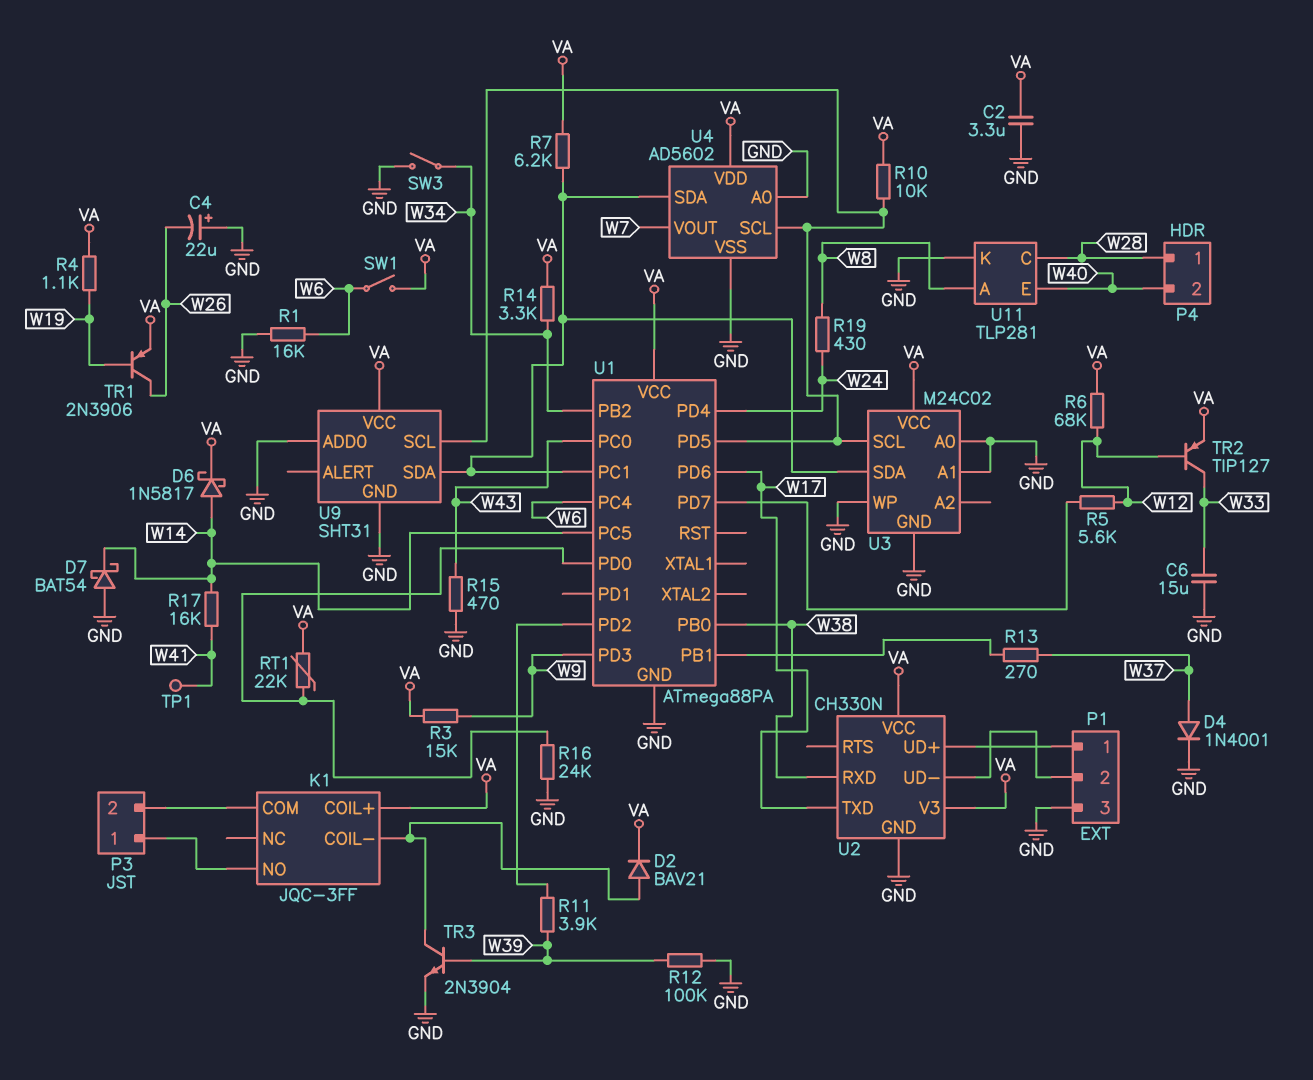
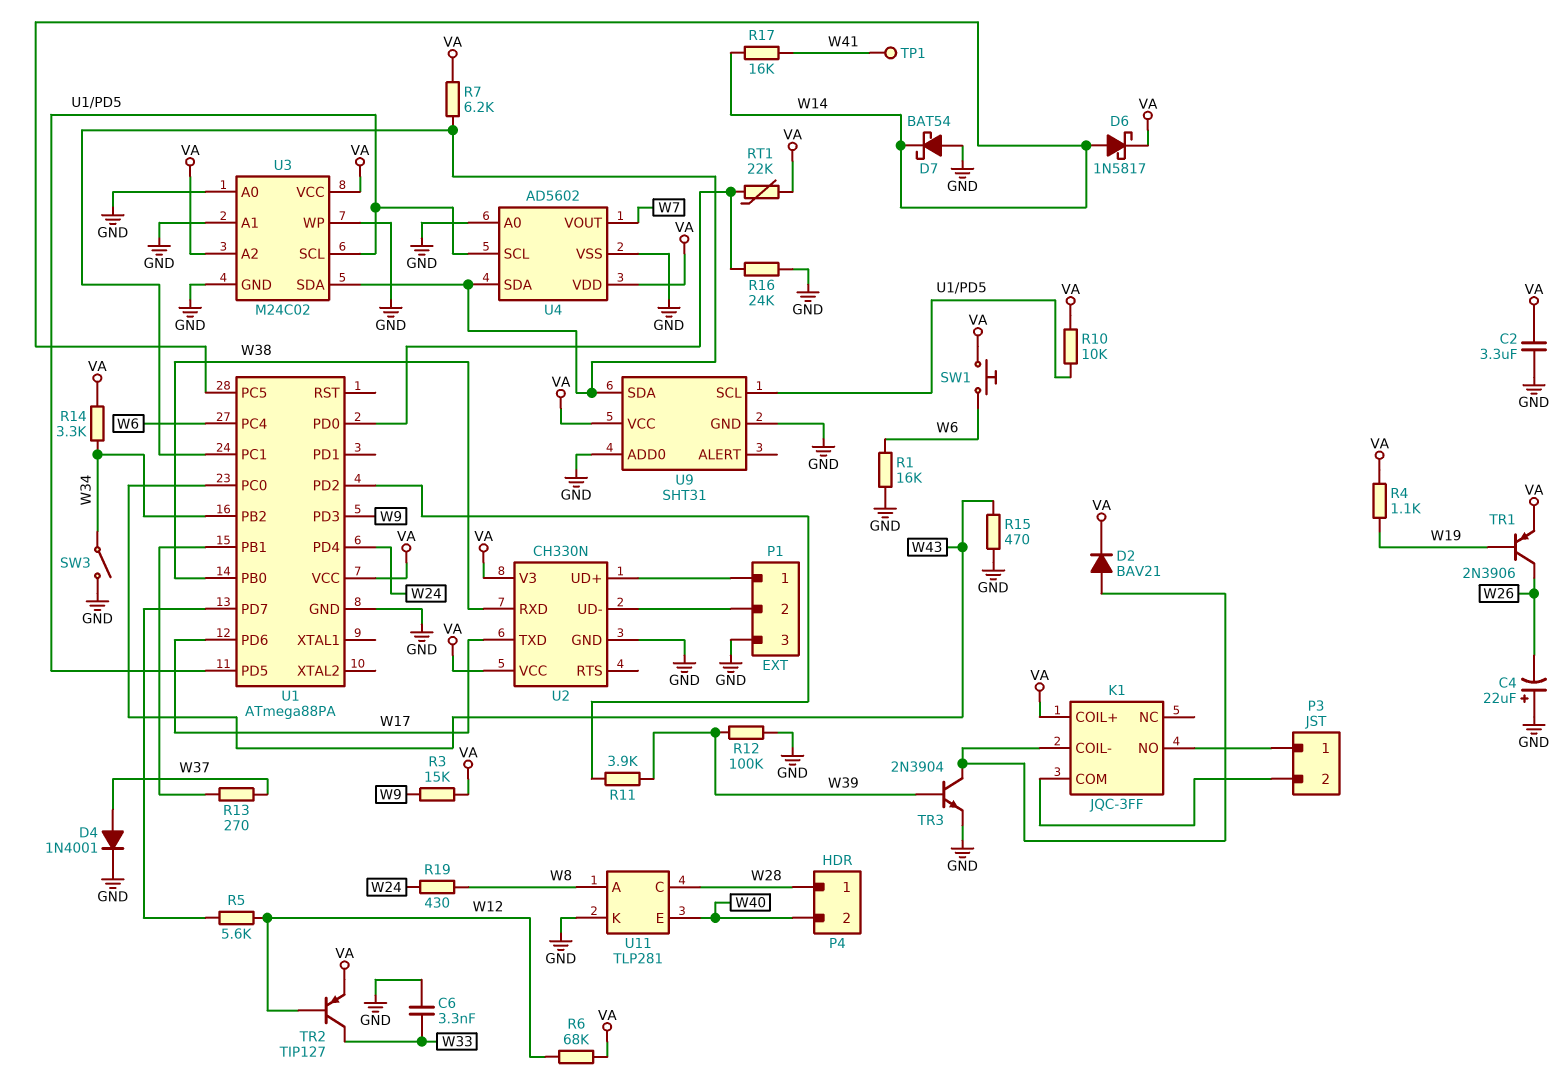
C6: 15uF (GND, W33) -> 3.3nF (GND, W33)
SW1: switch (VA, W6) -> button (VA, W6)
U3 pin A2: none -> VA

